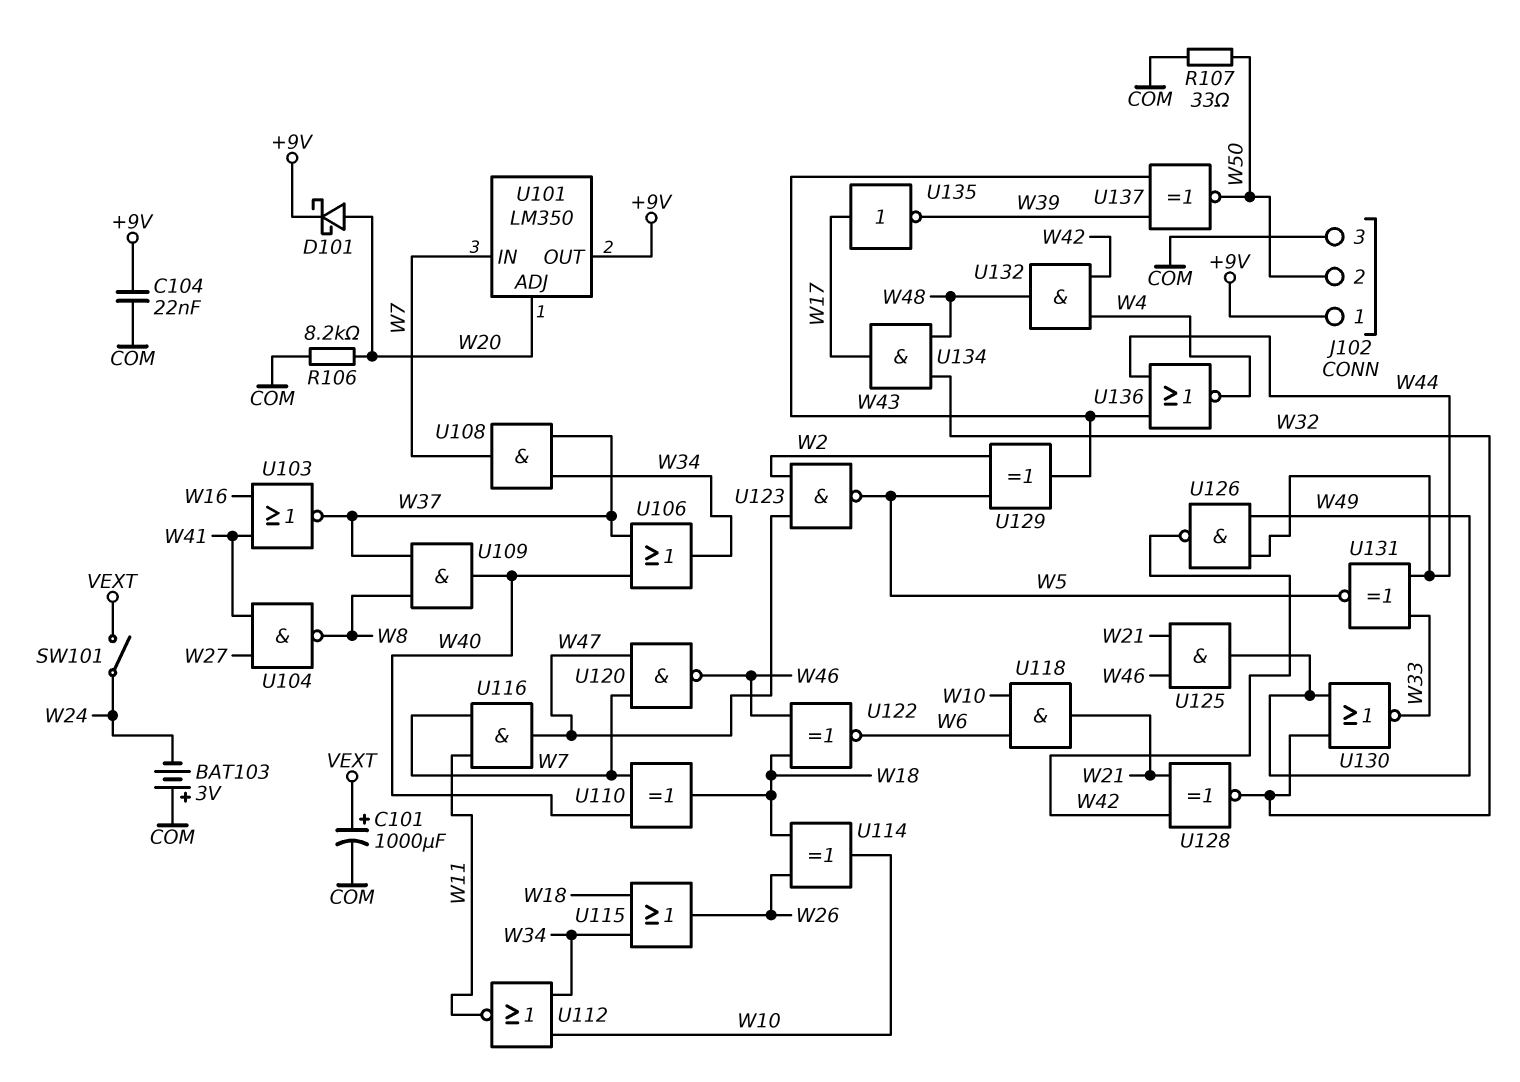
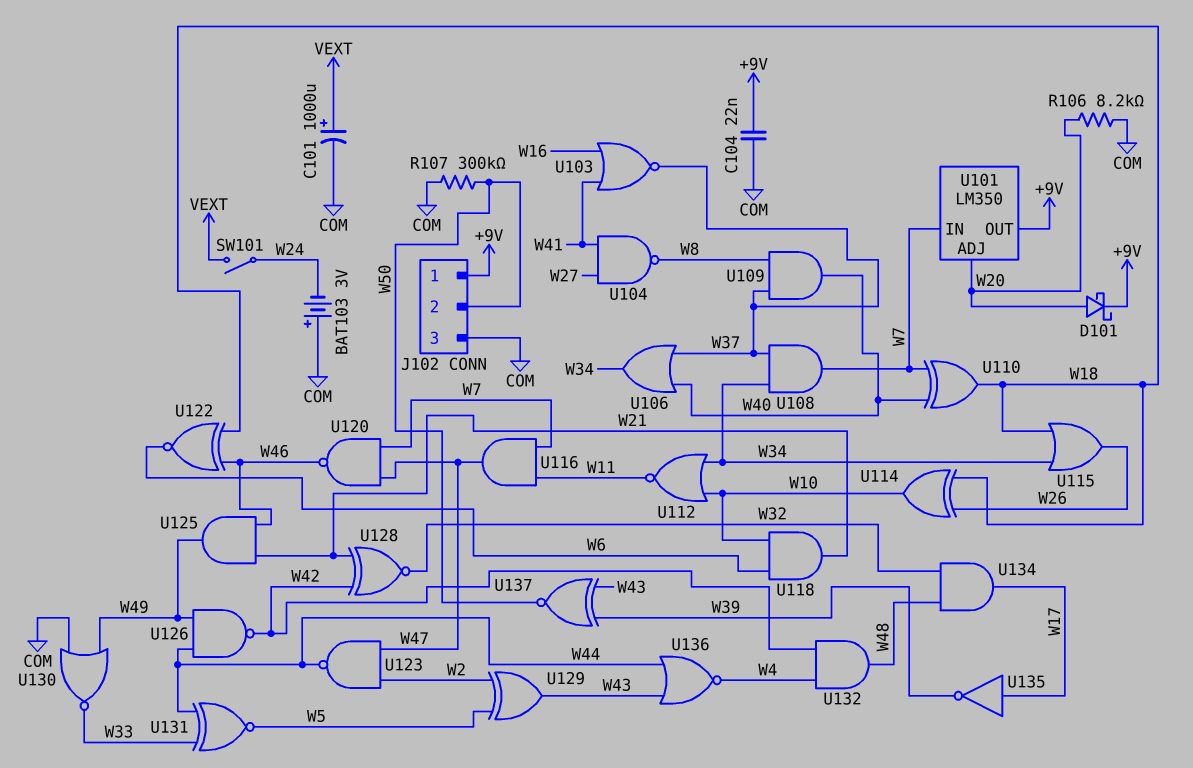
R107: 33 (COM, W50) -> 300k (COM, W50)
U123: NAND (in W2, in W47, out W5) -> NAND (in W2, in W47, out W44)
U130: NOR (in W32, in W49, out W33) -> NOR (in COM, in W49, out W33)

